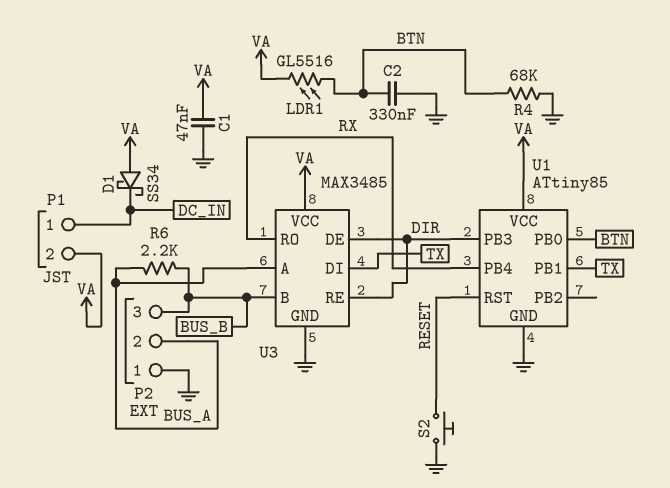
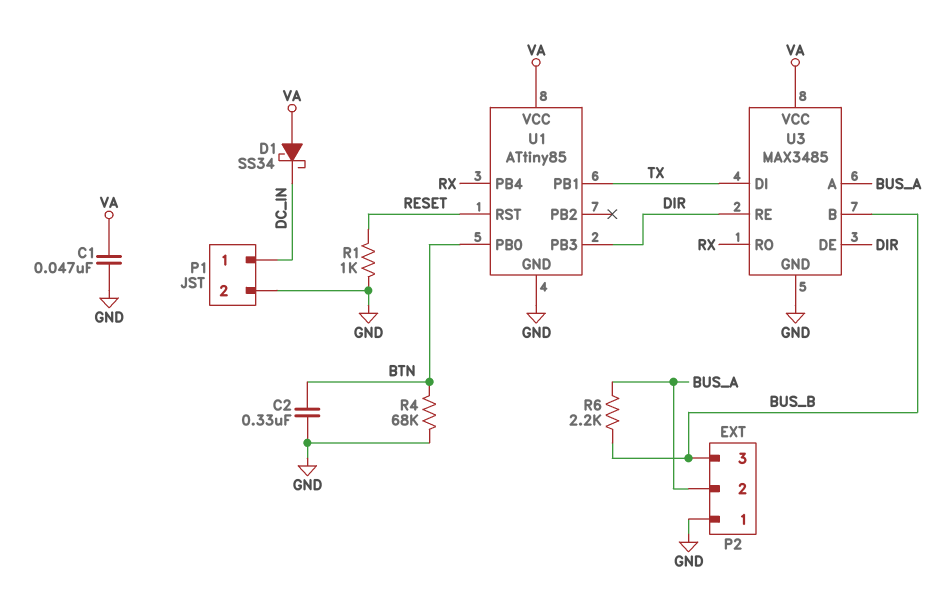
LDR1: GL5516 (BTN, VA) -> none
P1 pin 2: VA -> GND
R1: none -> 1k (GND, RESET)
S2: button (GND, RESET) -> none

